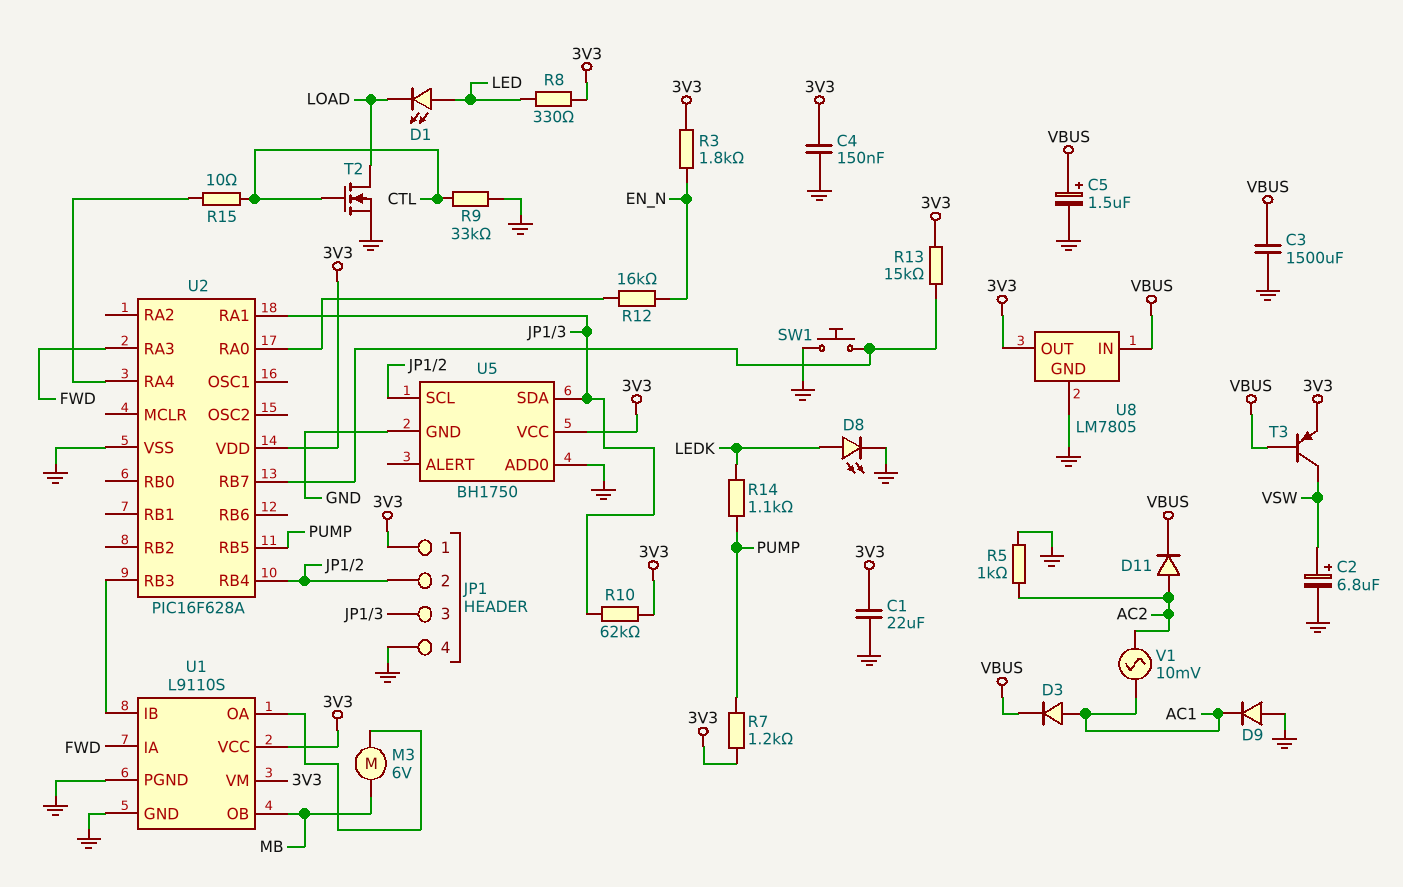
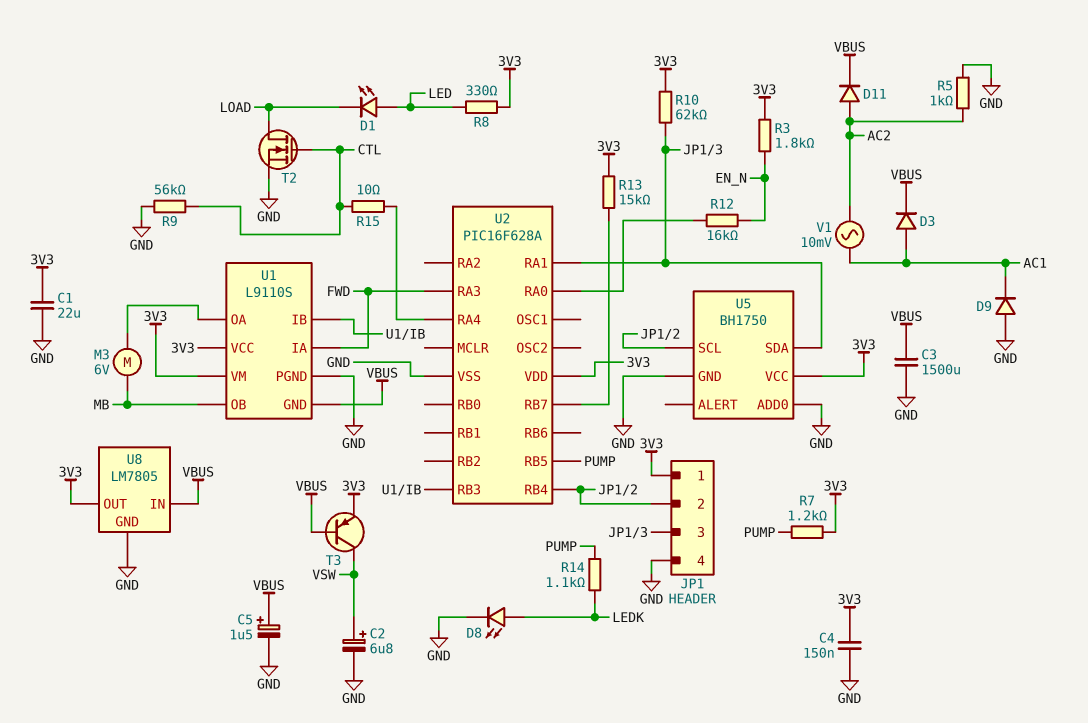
R9: 33k (CTL, GND) -> 56k (CTL, GND)
SW1: button (GND, U2/RB7) -> none
U1 pin GND: GND -> VBUS

